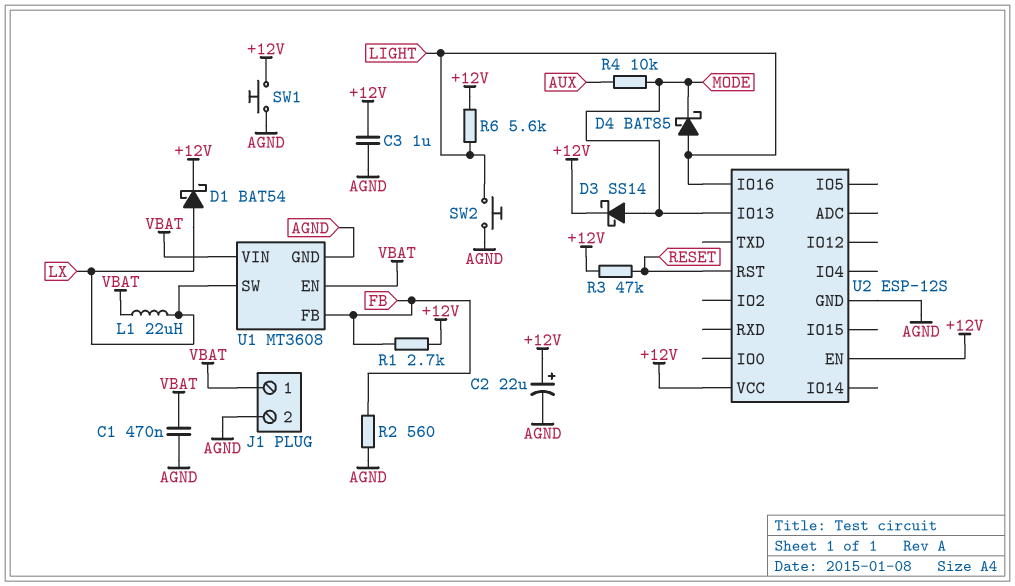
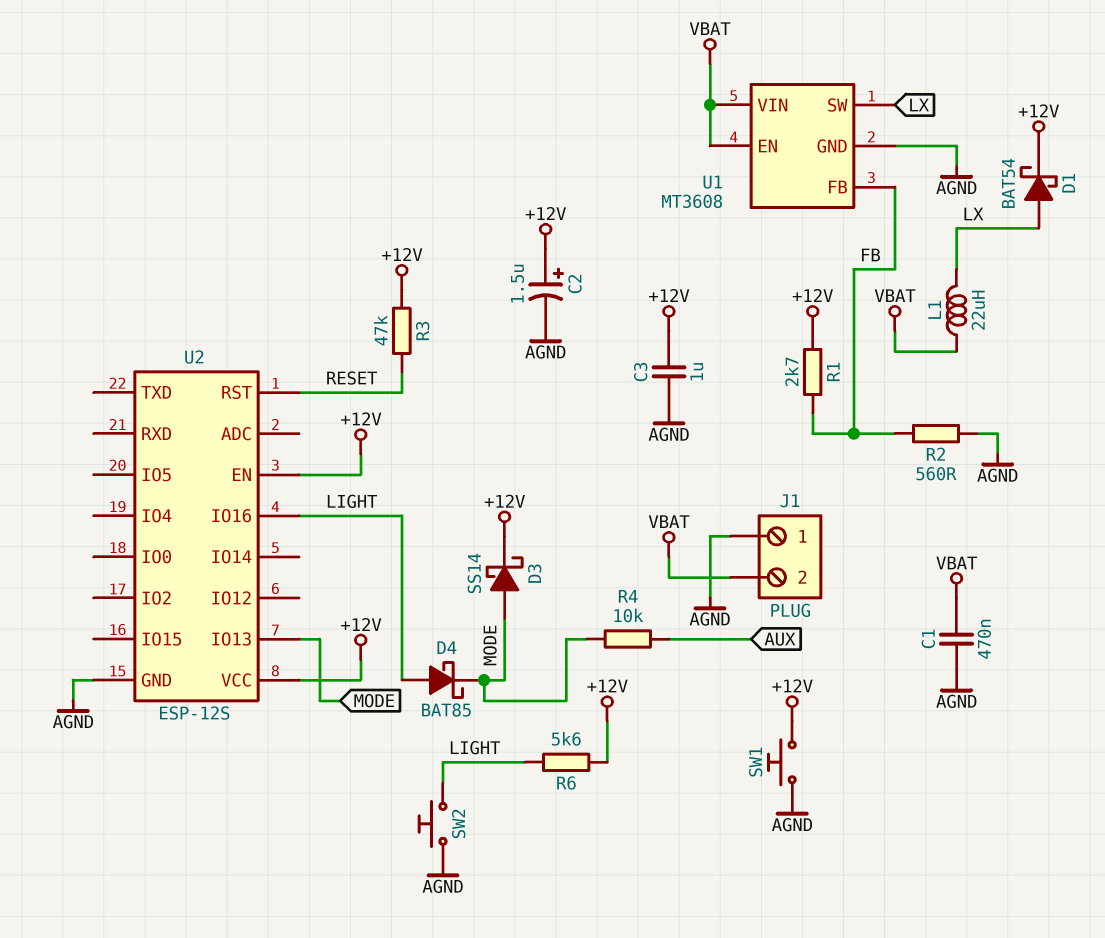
C2: 22uF (plus +12V, minus AGND) -> 1.5uF (plus +12V, minus AGND)
J1 pin 1: VBAT -> AGND
J1 pin 2: AGND -> VBAT

